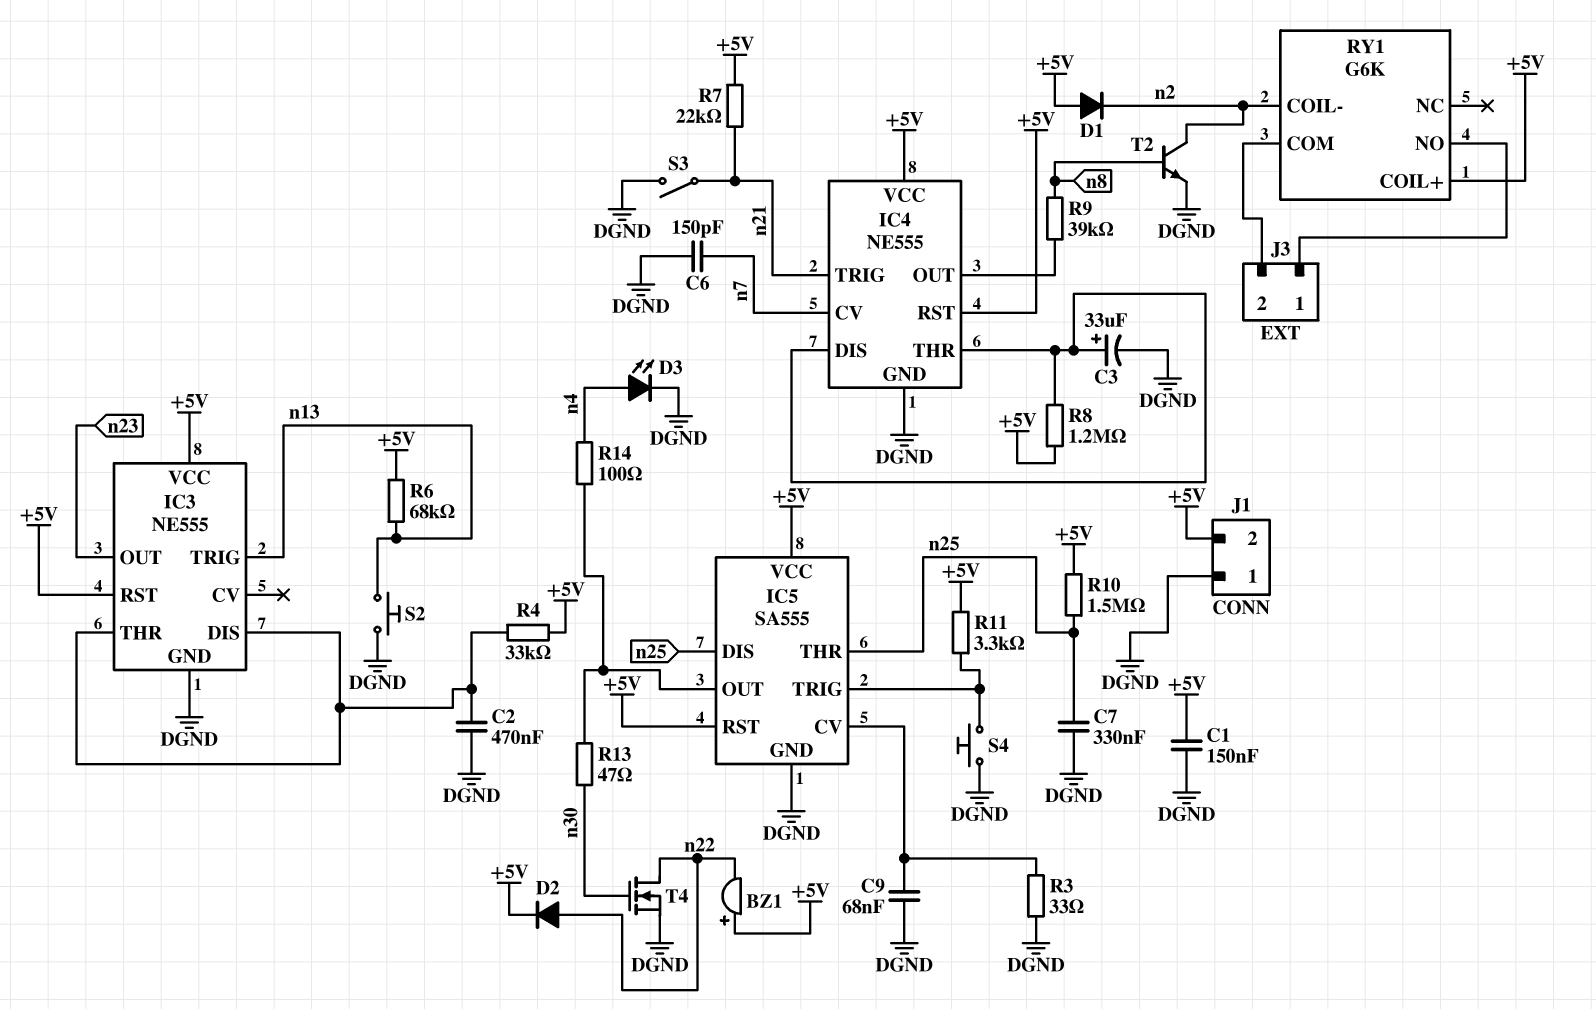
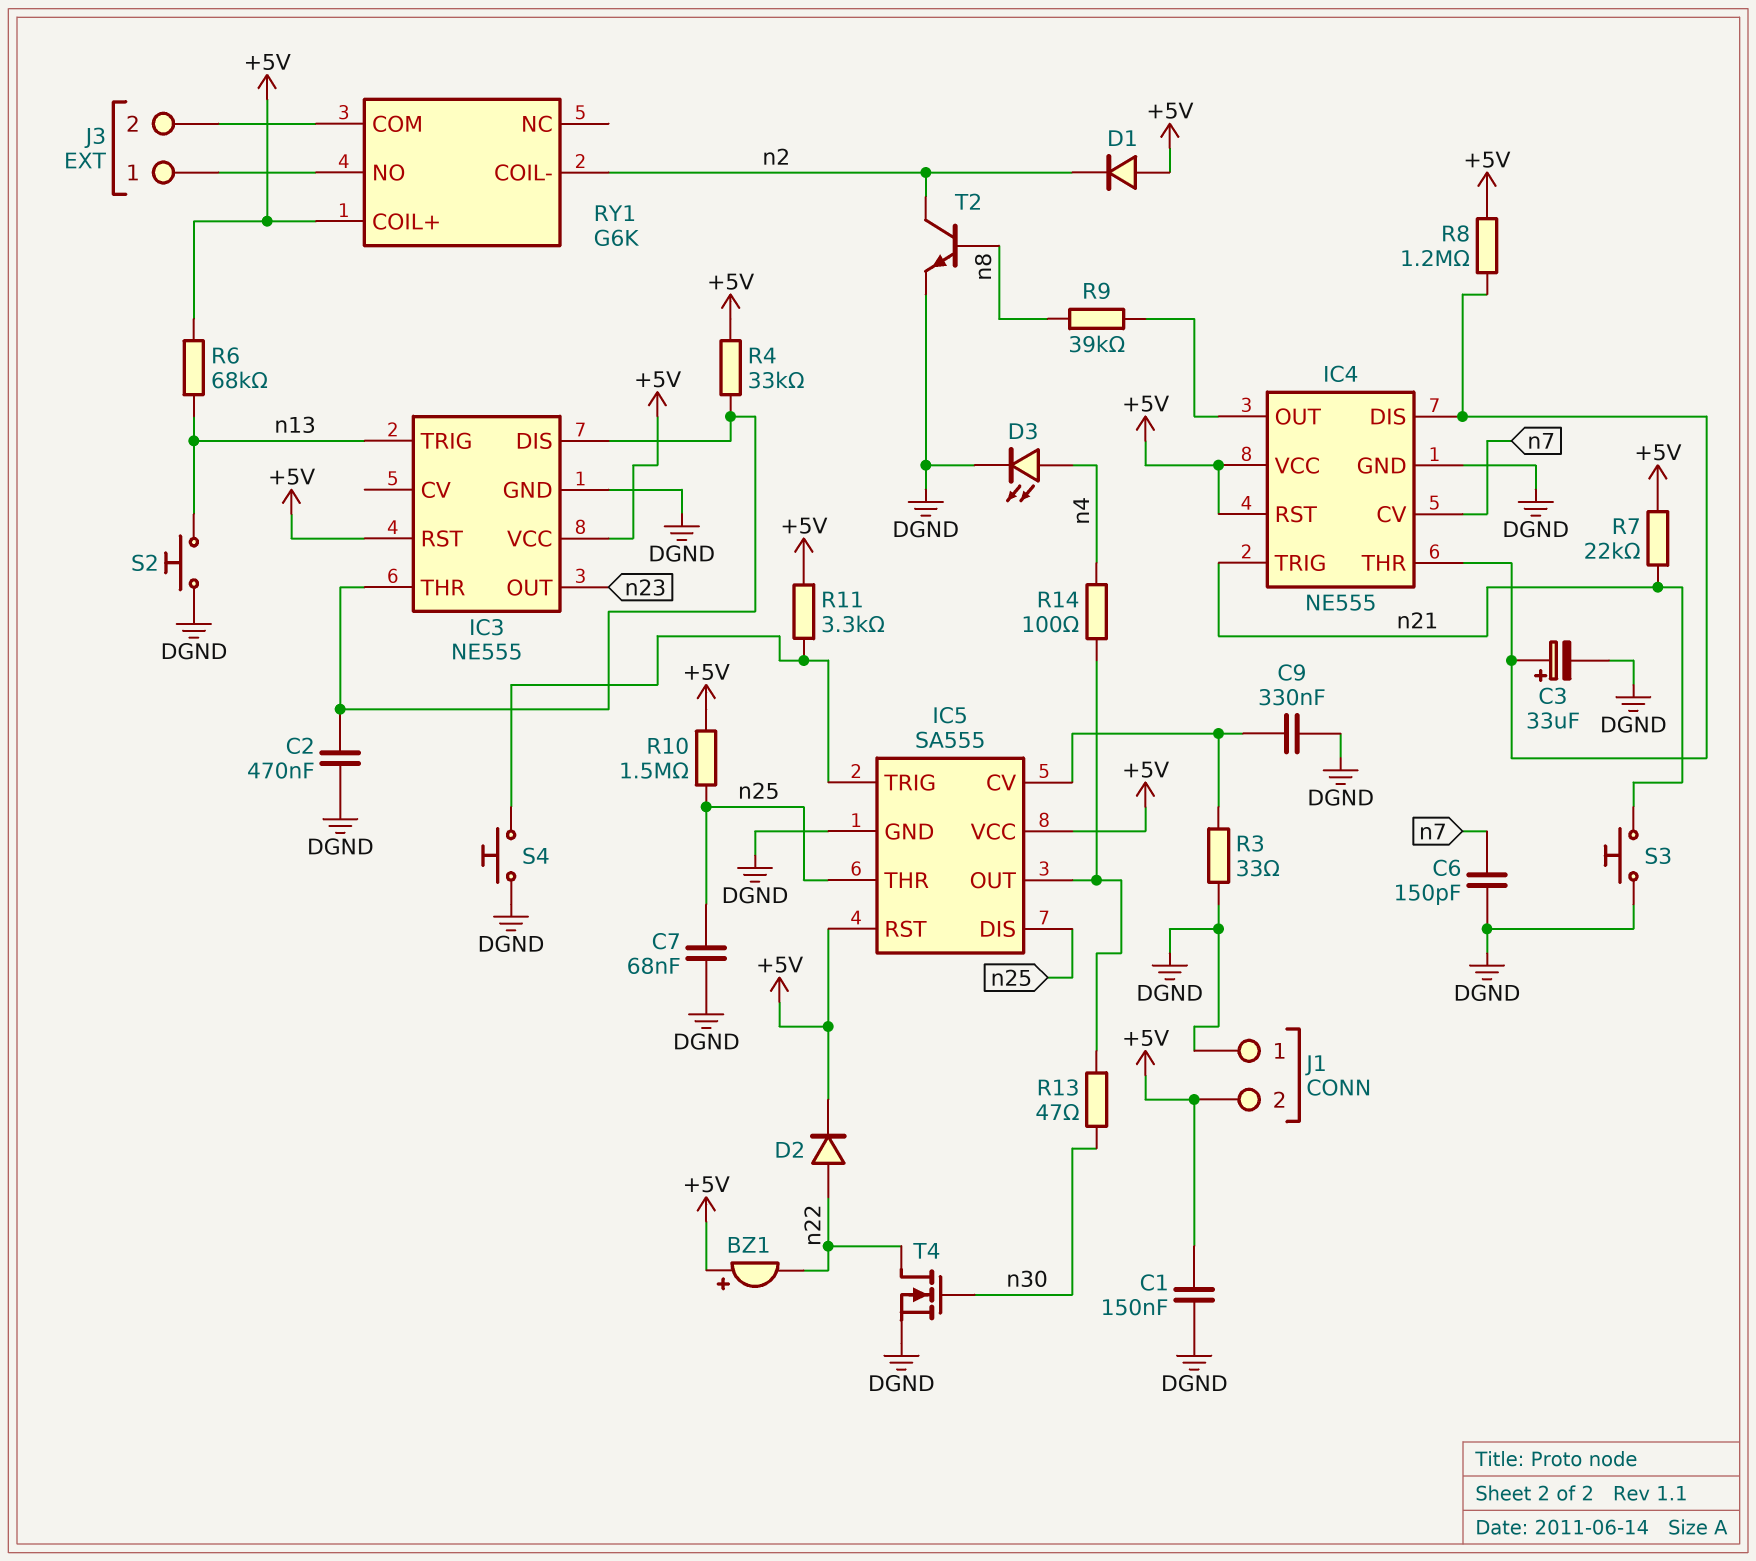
C7: 330nF (DGND, n25) -> 68nF (DGND, n25)
C9: 68nF (DGND, IC5/CV) -> 330nF (DGND, IC5/CV)
S3: switch (DGND, n21) -> button (DGND, n21)

